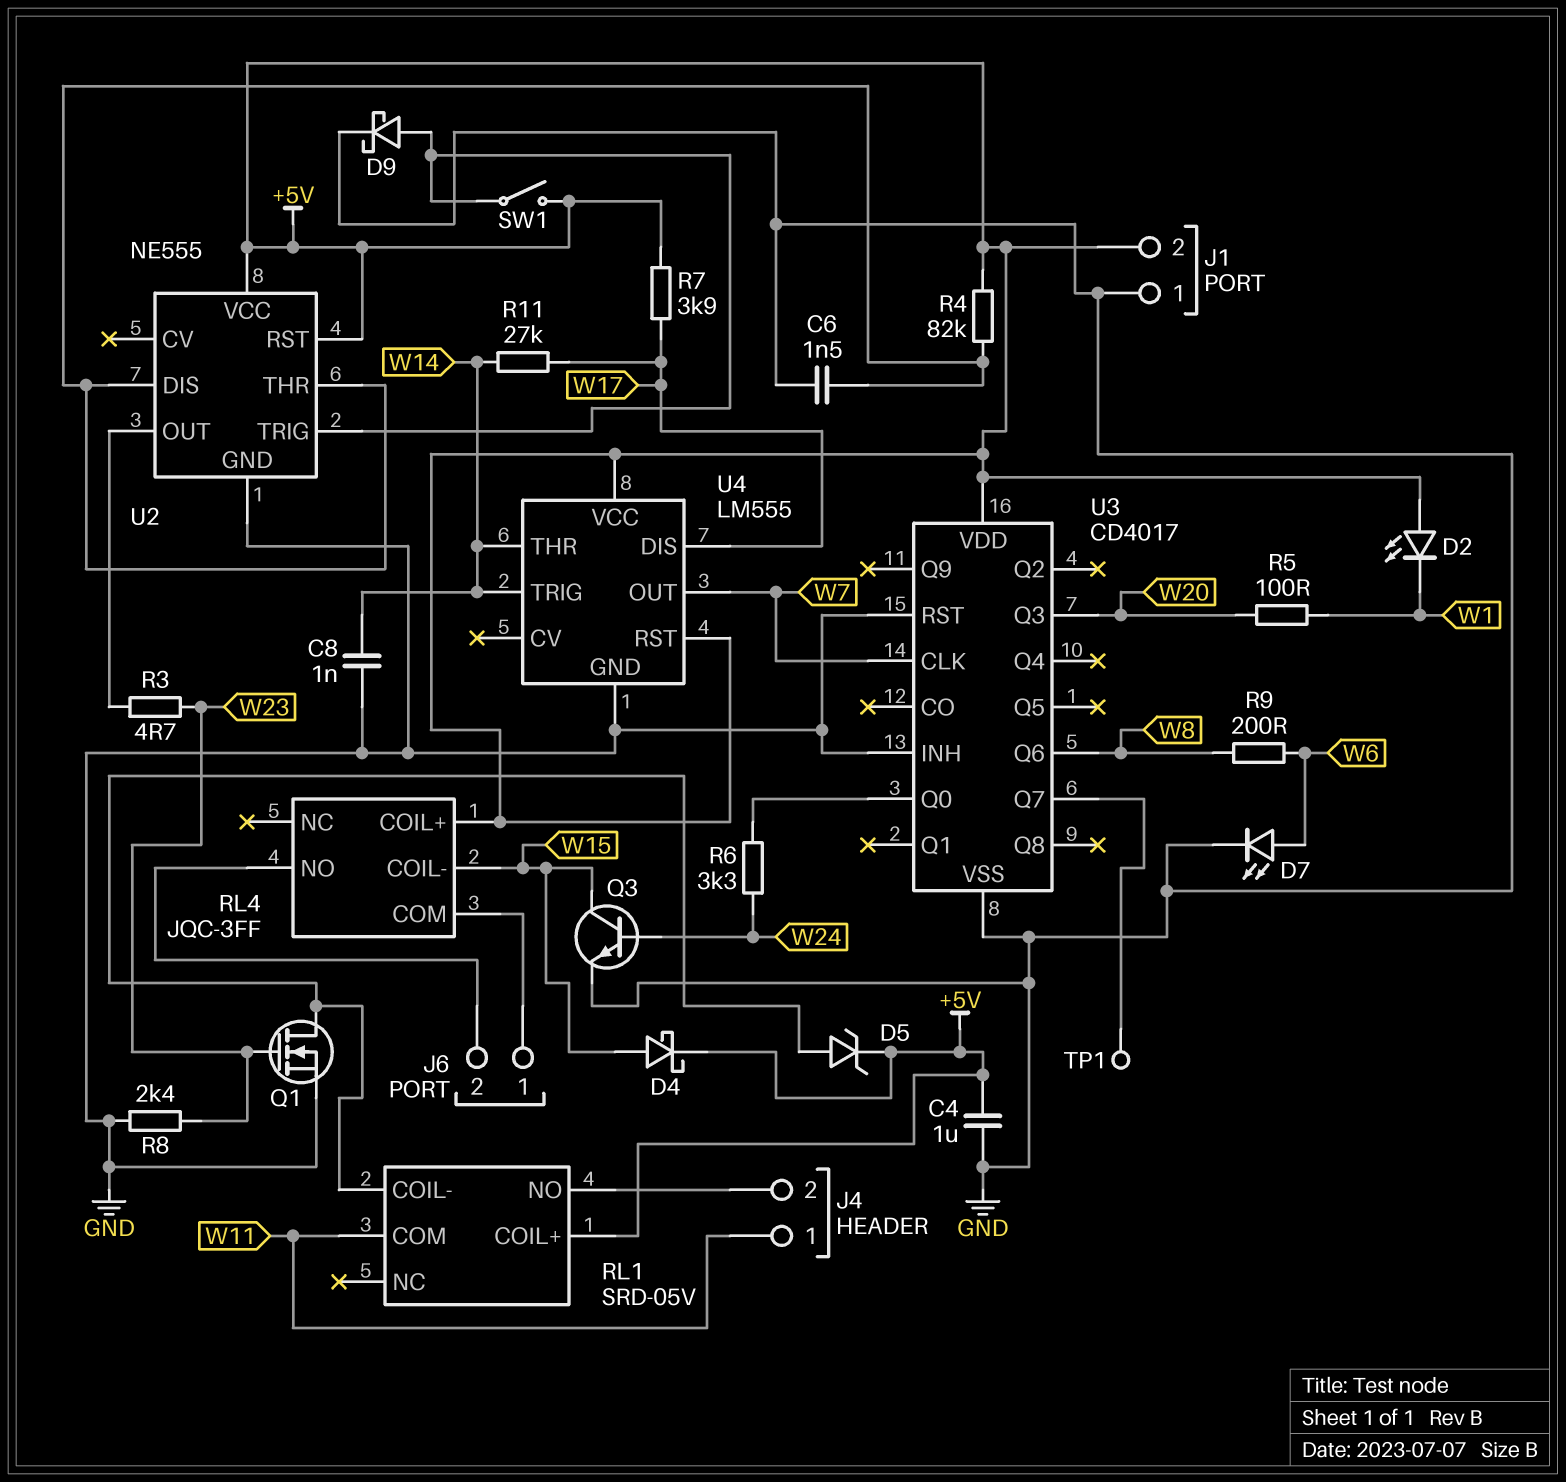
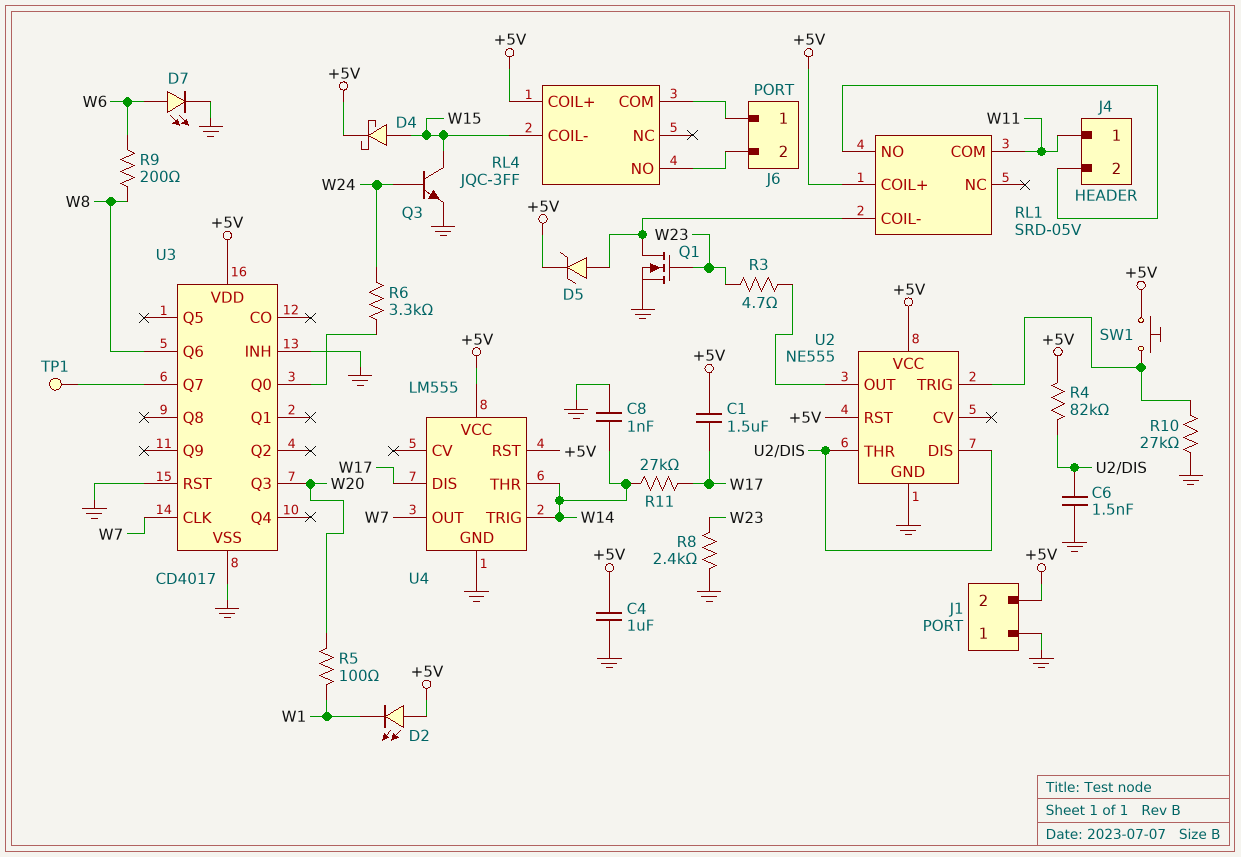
C1: none -> 1.5uF (+5V, W17)
D9: schottky (A U2/TRIG, K GND) -> none
R7: 3.9k (+5V, W17) -> none
R10: none -> 27k (GND, U2/TRIG)
SW1: switch (+5V, U2/TRIG) -> button (+5V, U2/TRIG)

